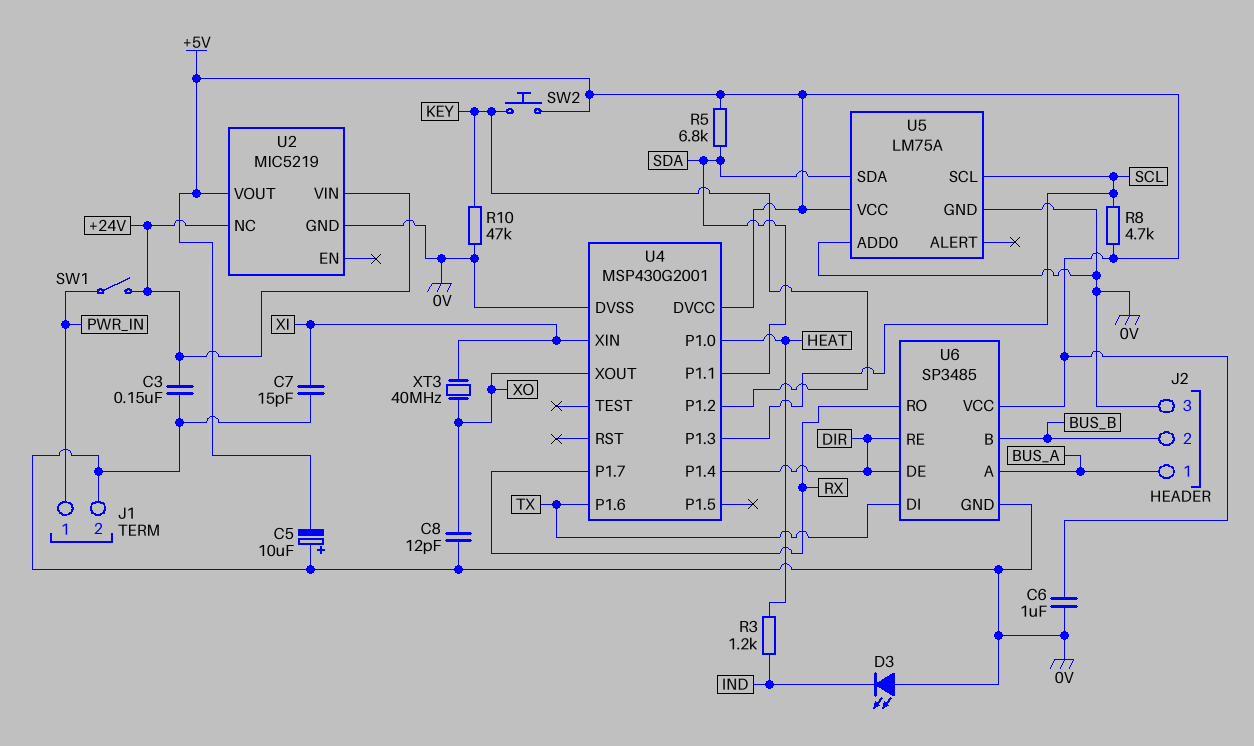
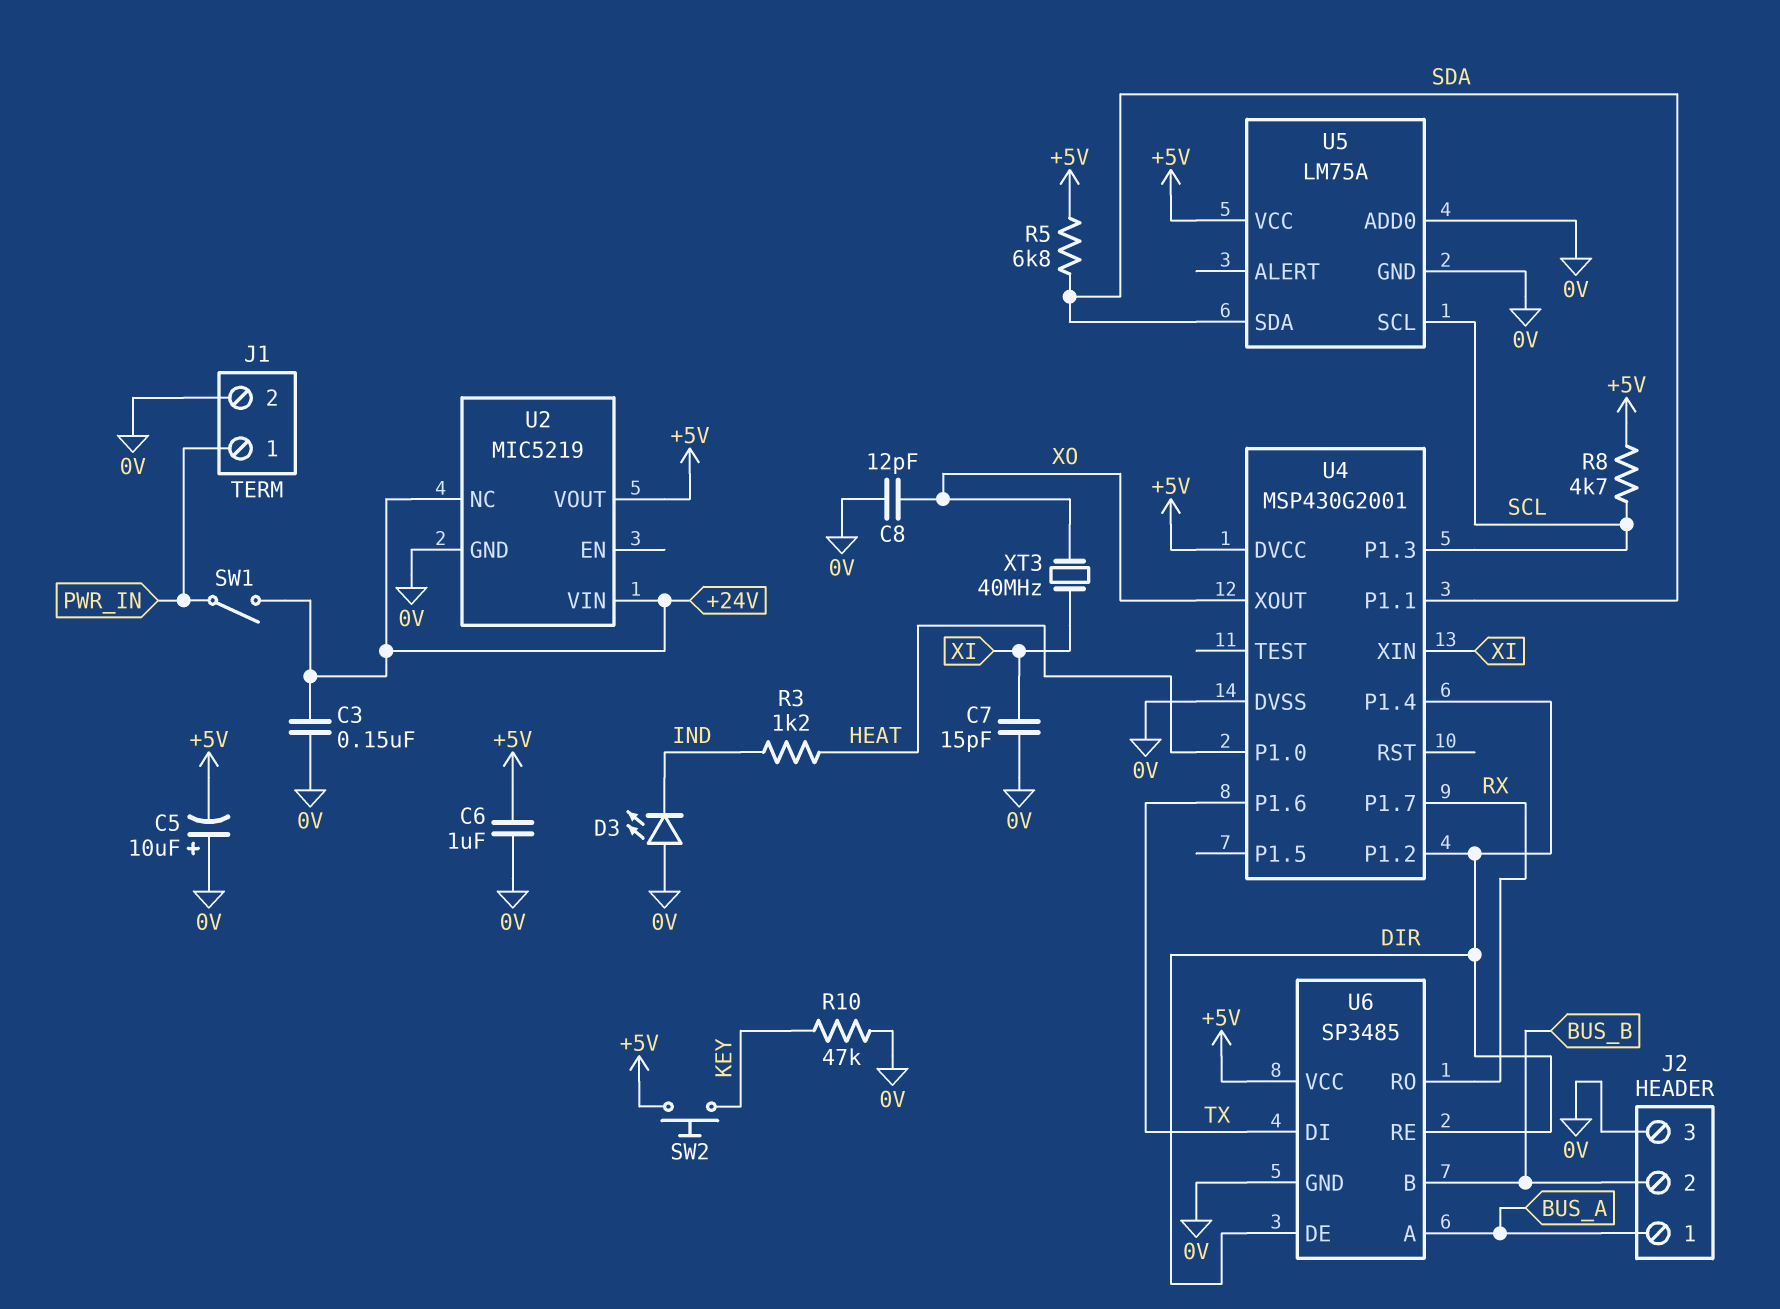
U4 pin P1.2: KEY -> DIR

